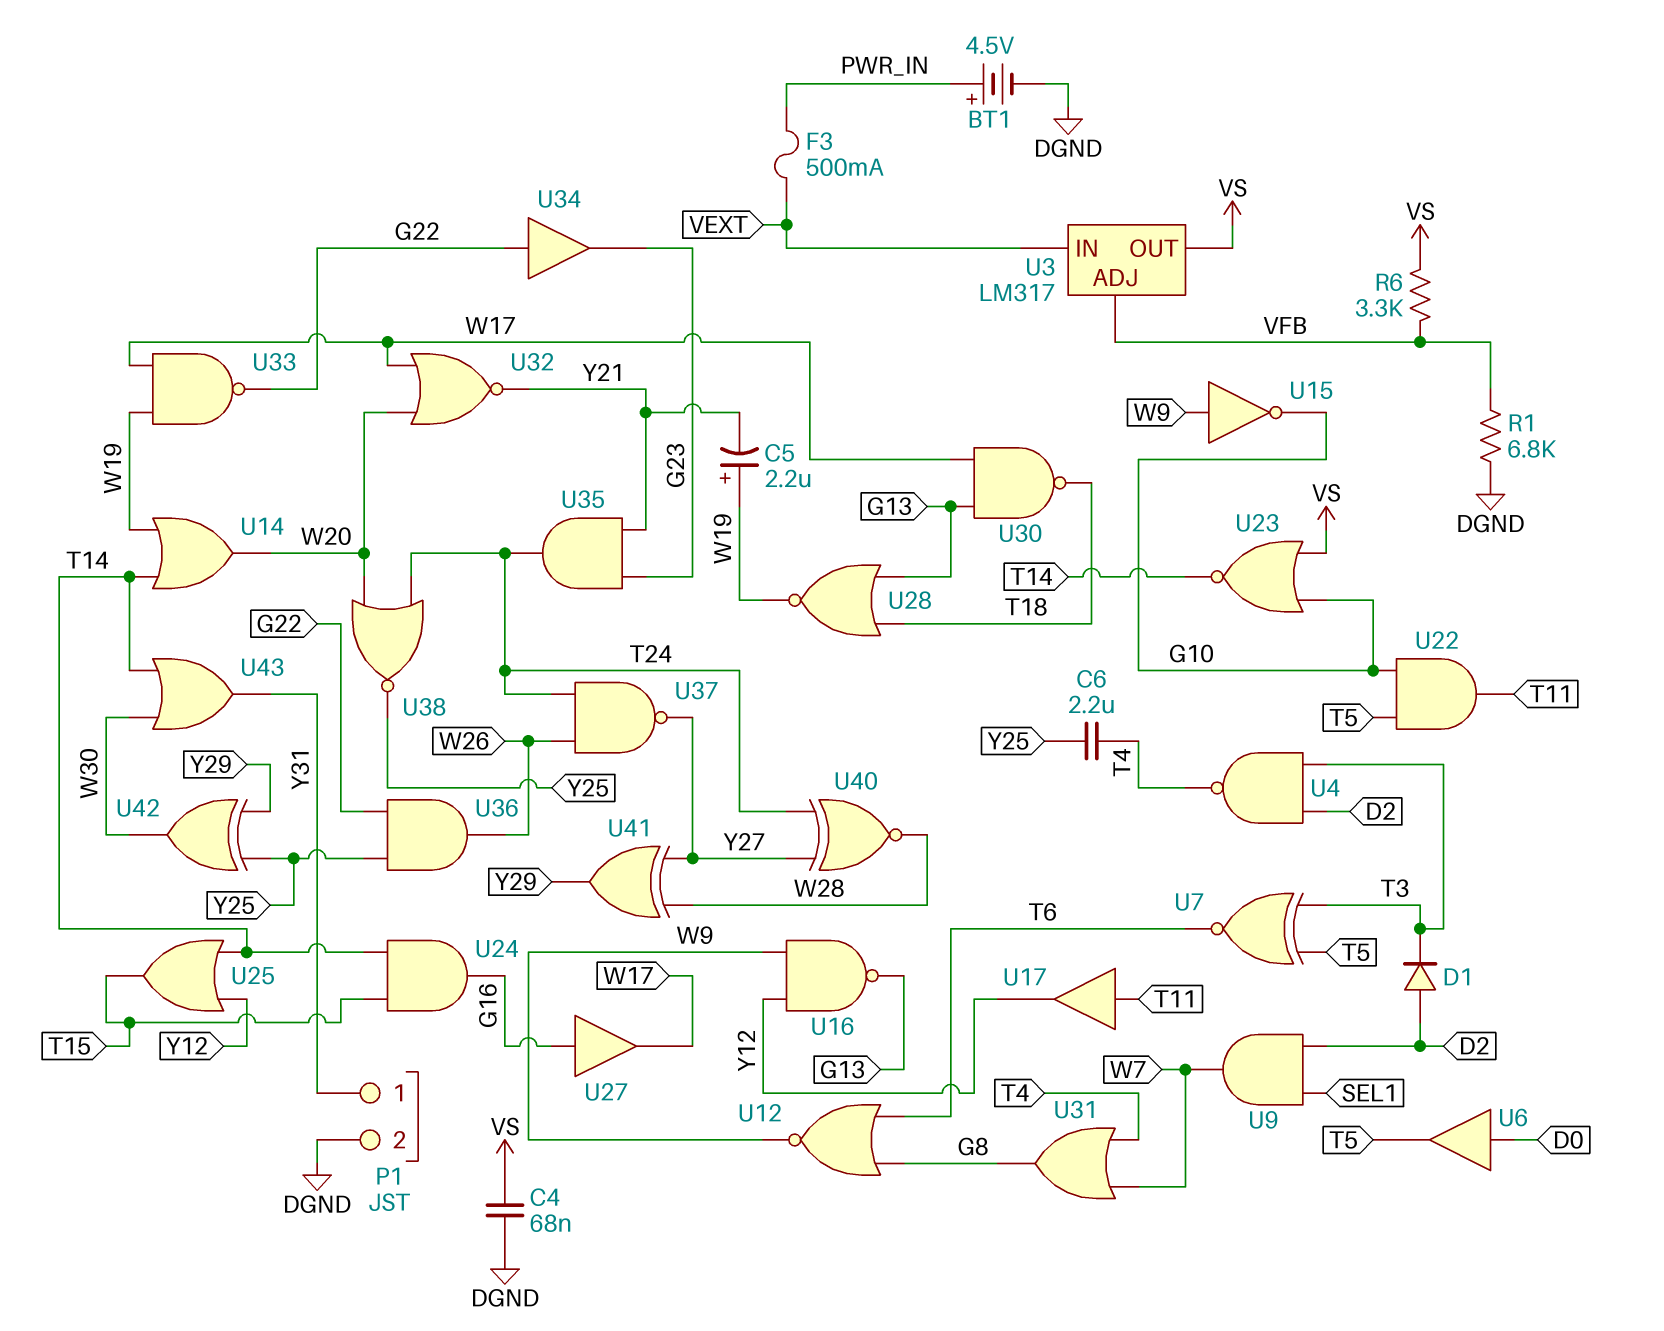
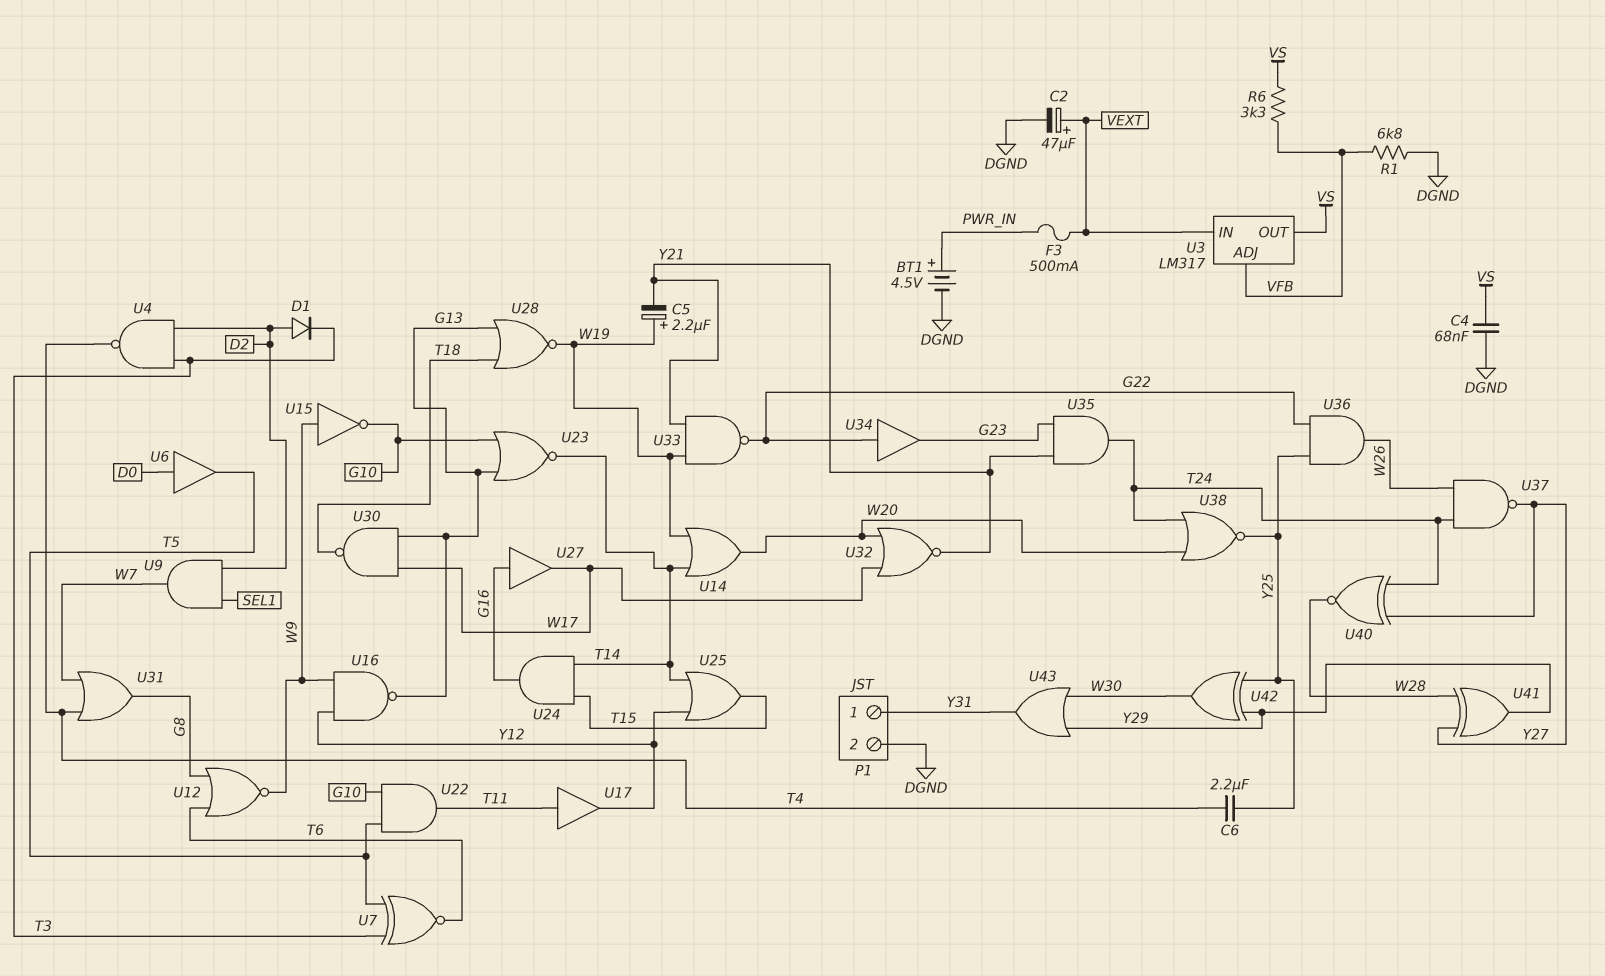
C2: none -> 47uF (plus VEXT, minus DGND)
U23: NOR (in G10, in VS, out T14) -> NOR (in G10, in G13, out T14)
U33: NAND (in W17, in W19, out G22) -> NAND (in W19, in Y21, out G22)
U43: OR (in T14, in W30, out Y31) -> OR (in W30, in Y29, out Y31)

